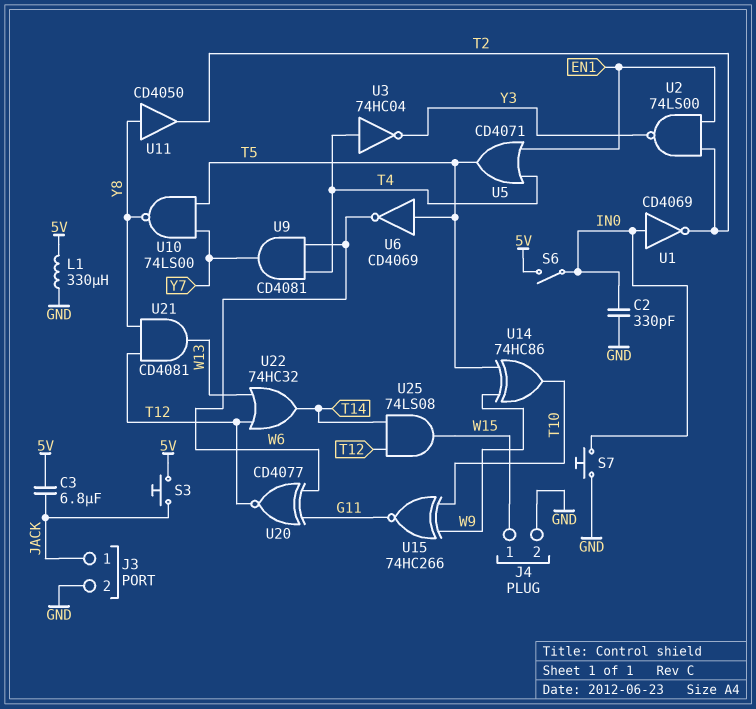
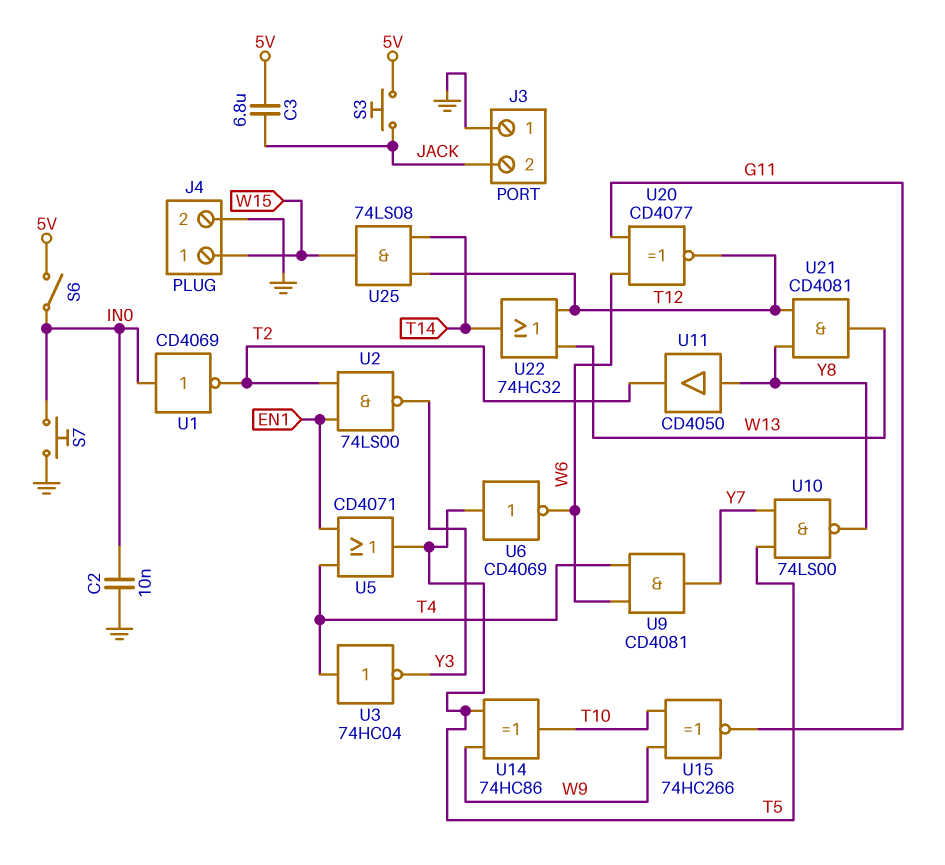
C2: 330pF (GND, IN0) -> 10nF (GND, IN0)
J3 pin 1: JACK -> GND
J3 pin 2: GND -> JACK
L1: 330uH (5V, GND) -> none

